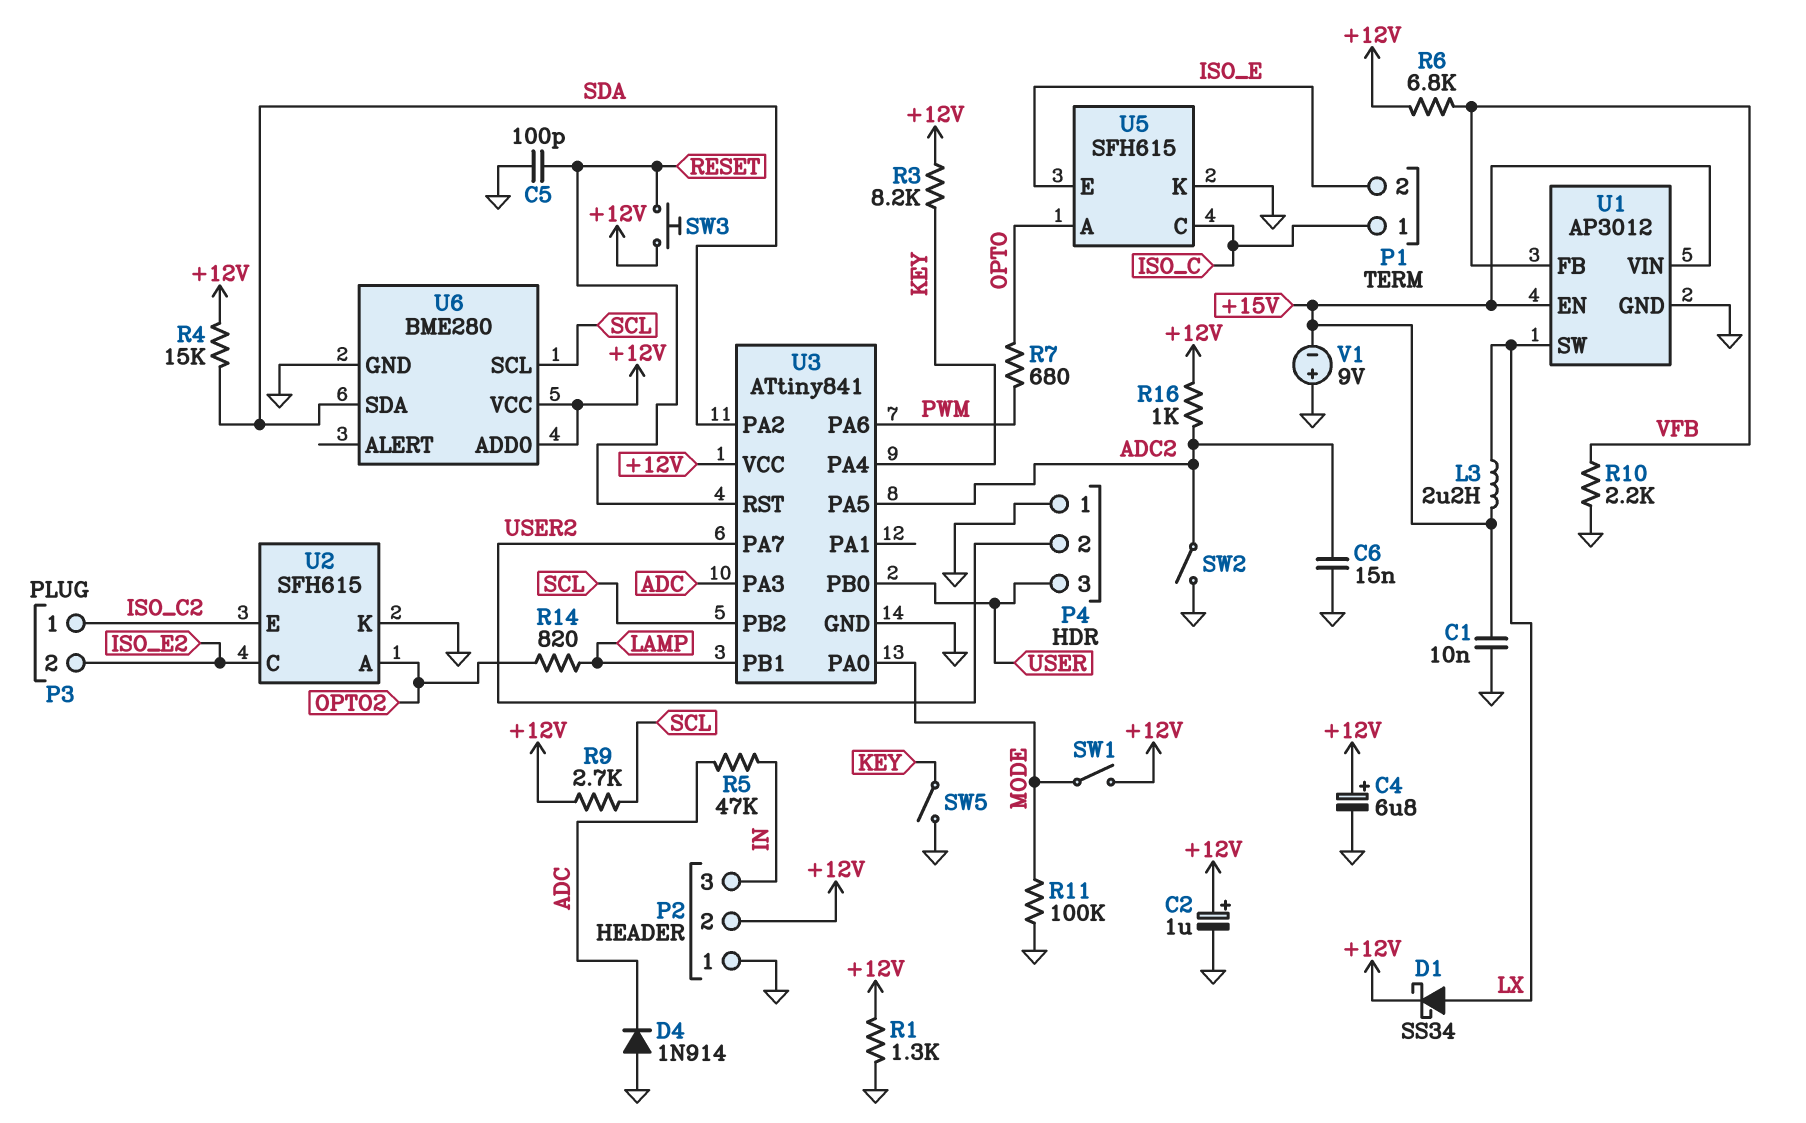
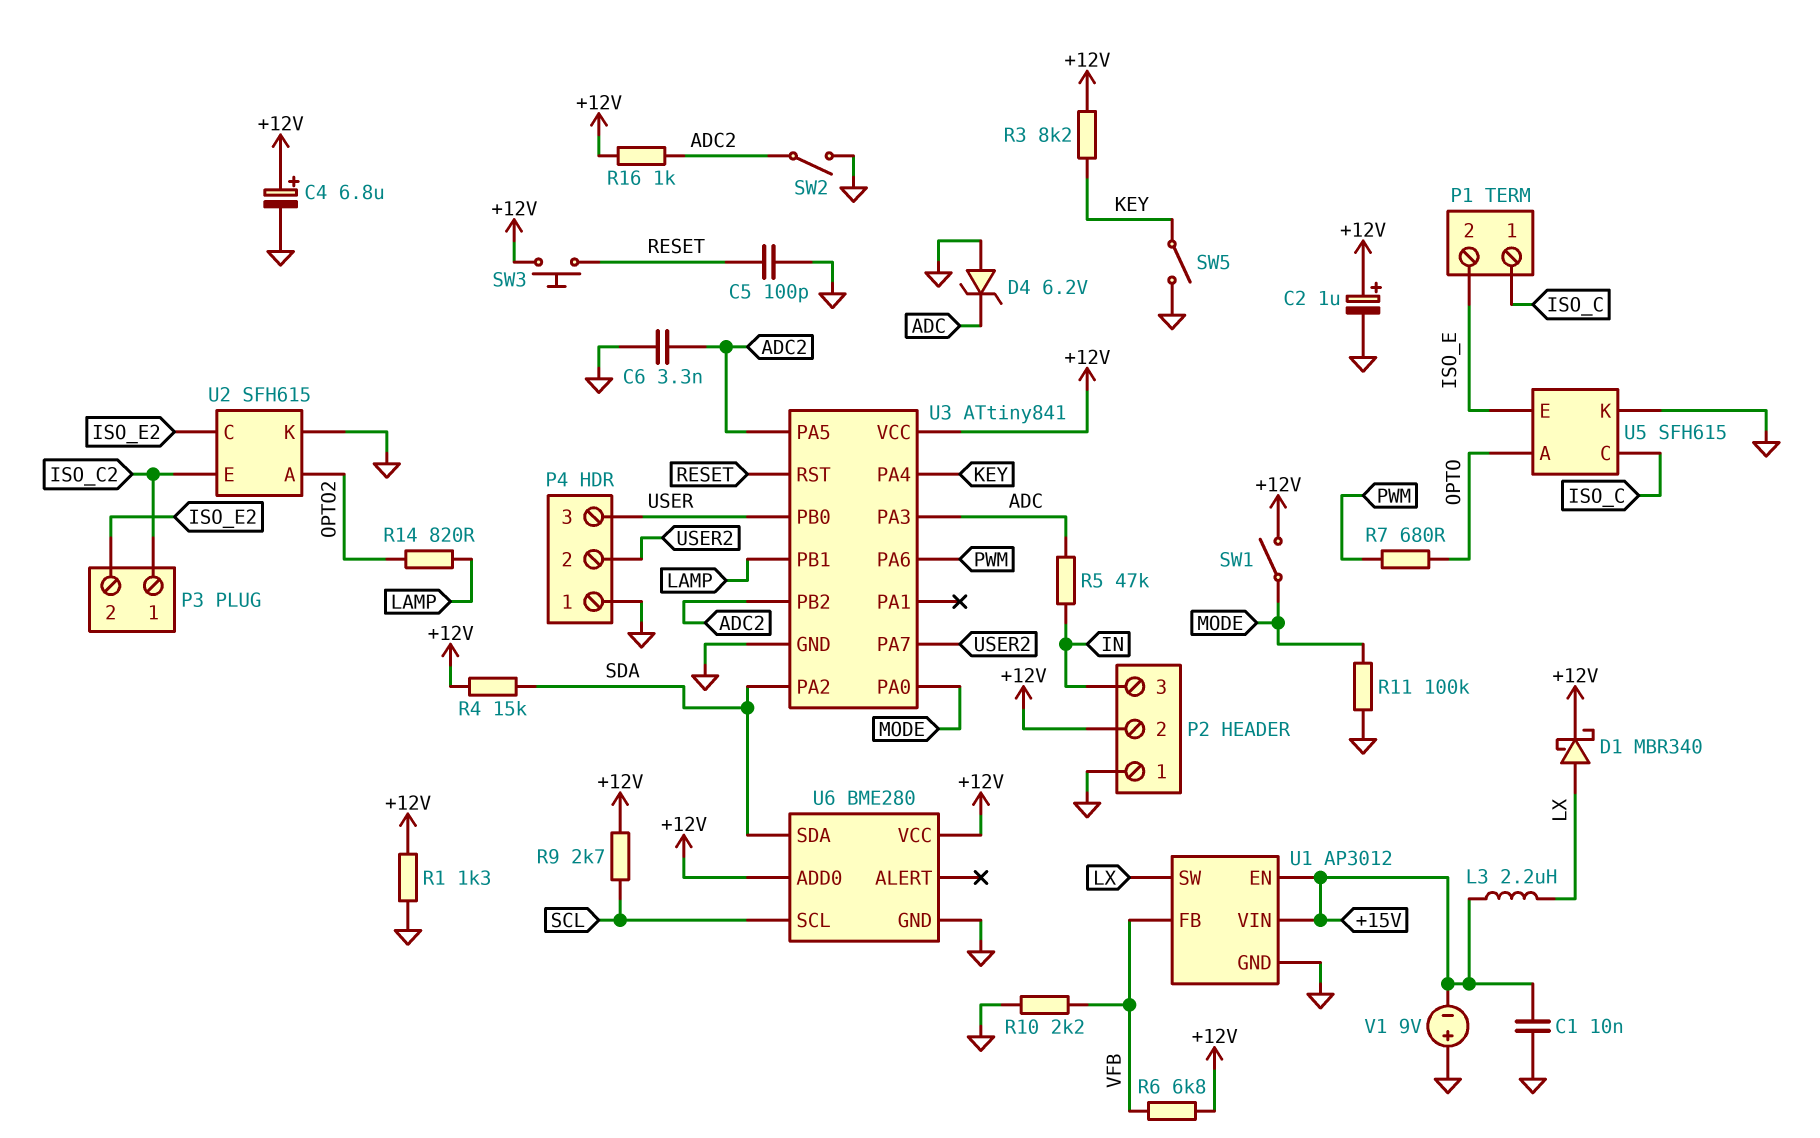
C6: 15nF (ADC2, GND) -> 3.3nF (ADC2, GND)
D1: schottky SS34 (A LX, K +12V) -> schottky MBR340 (A LX, K +12V)
D4: diode 1N914 (A GND, K ADC) -> zener 6.2V (A GND, K ADC)
U3 pin PB2: SCL -> ADC2

